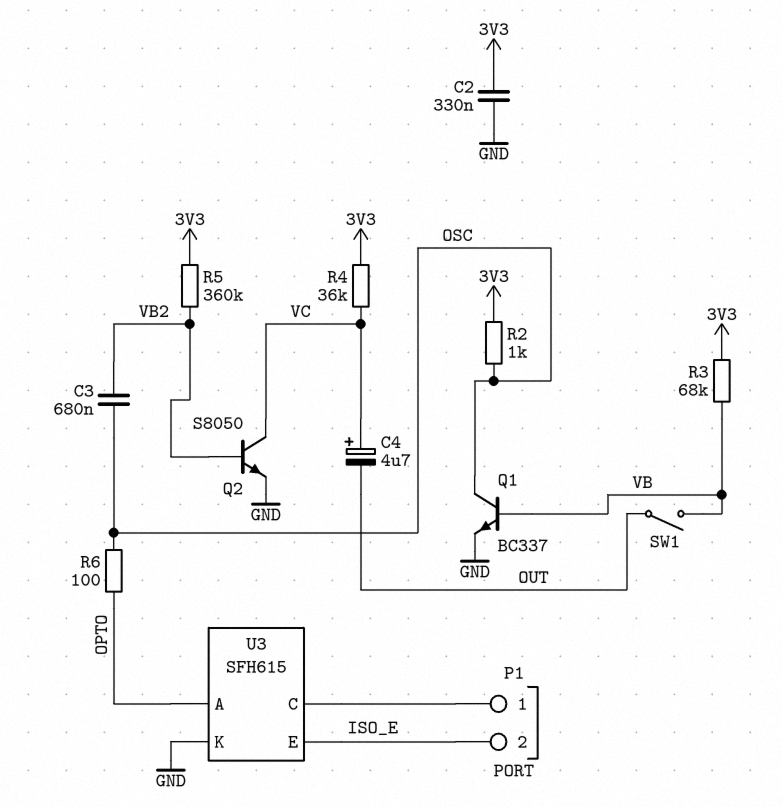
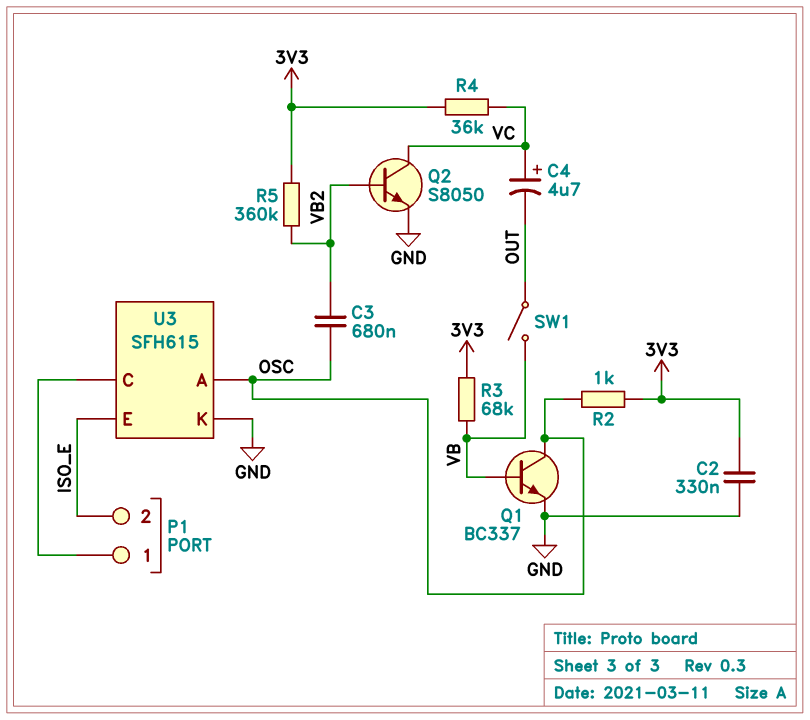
R6: 100 (OPTO, OSC) -> none
U3 pin A: OPTO -> OSC

